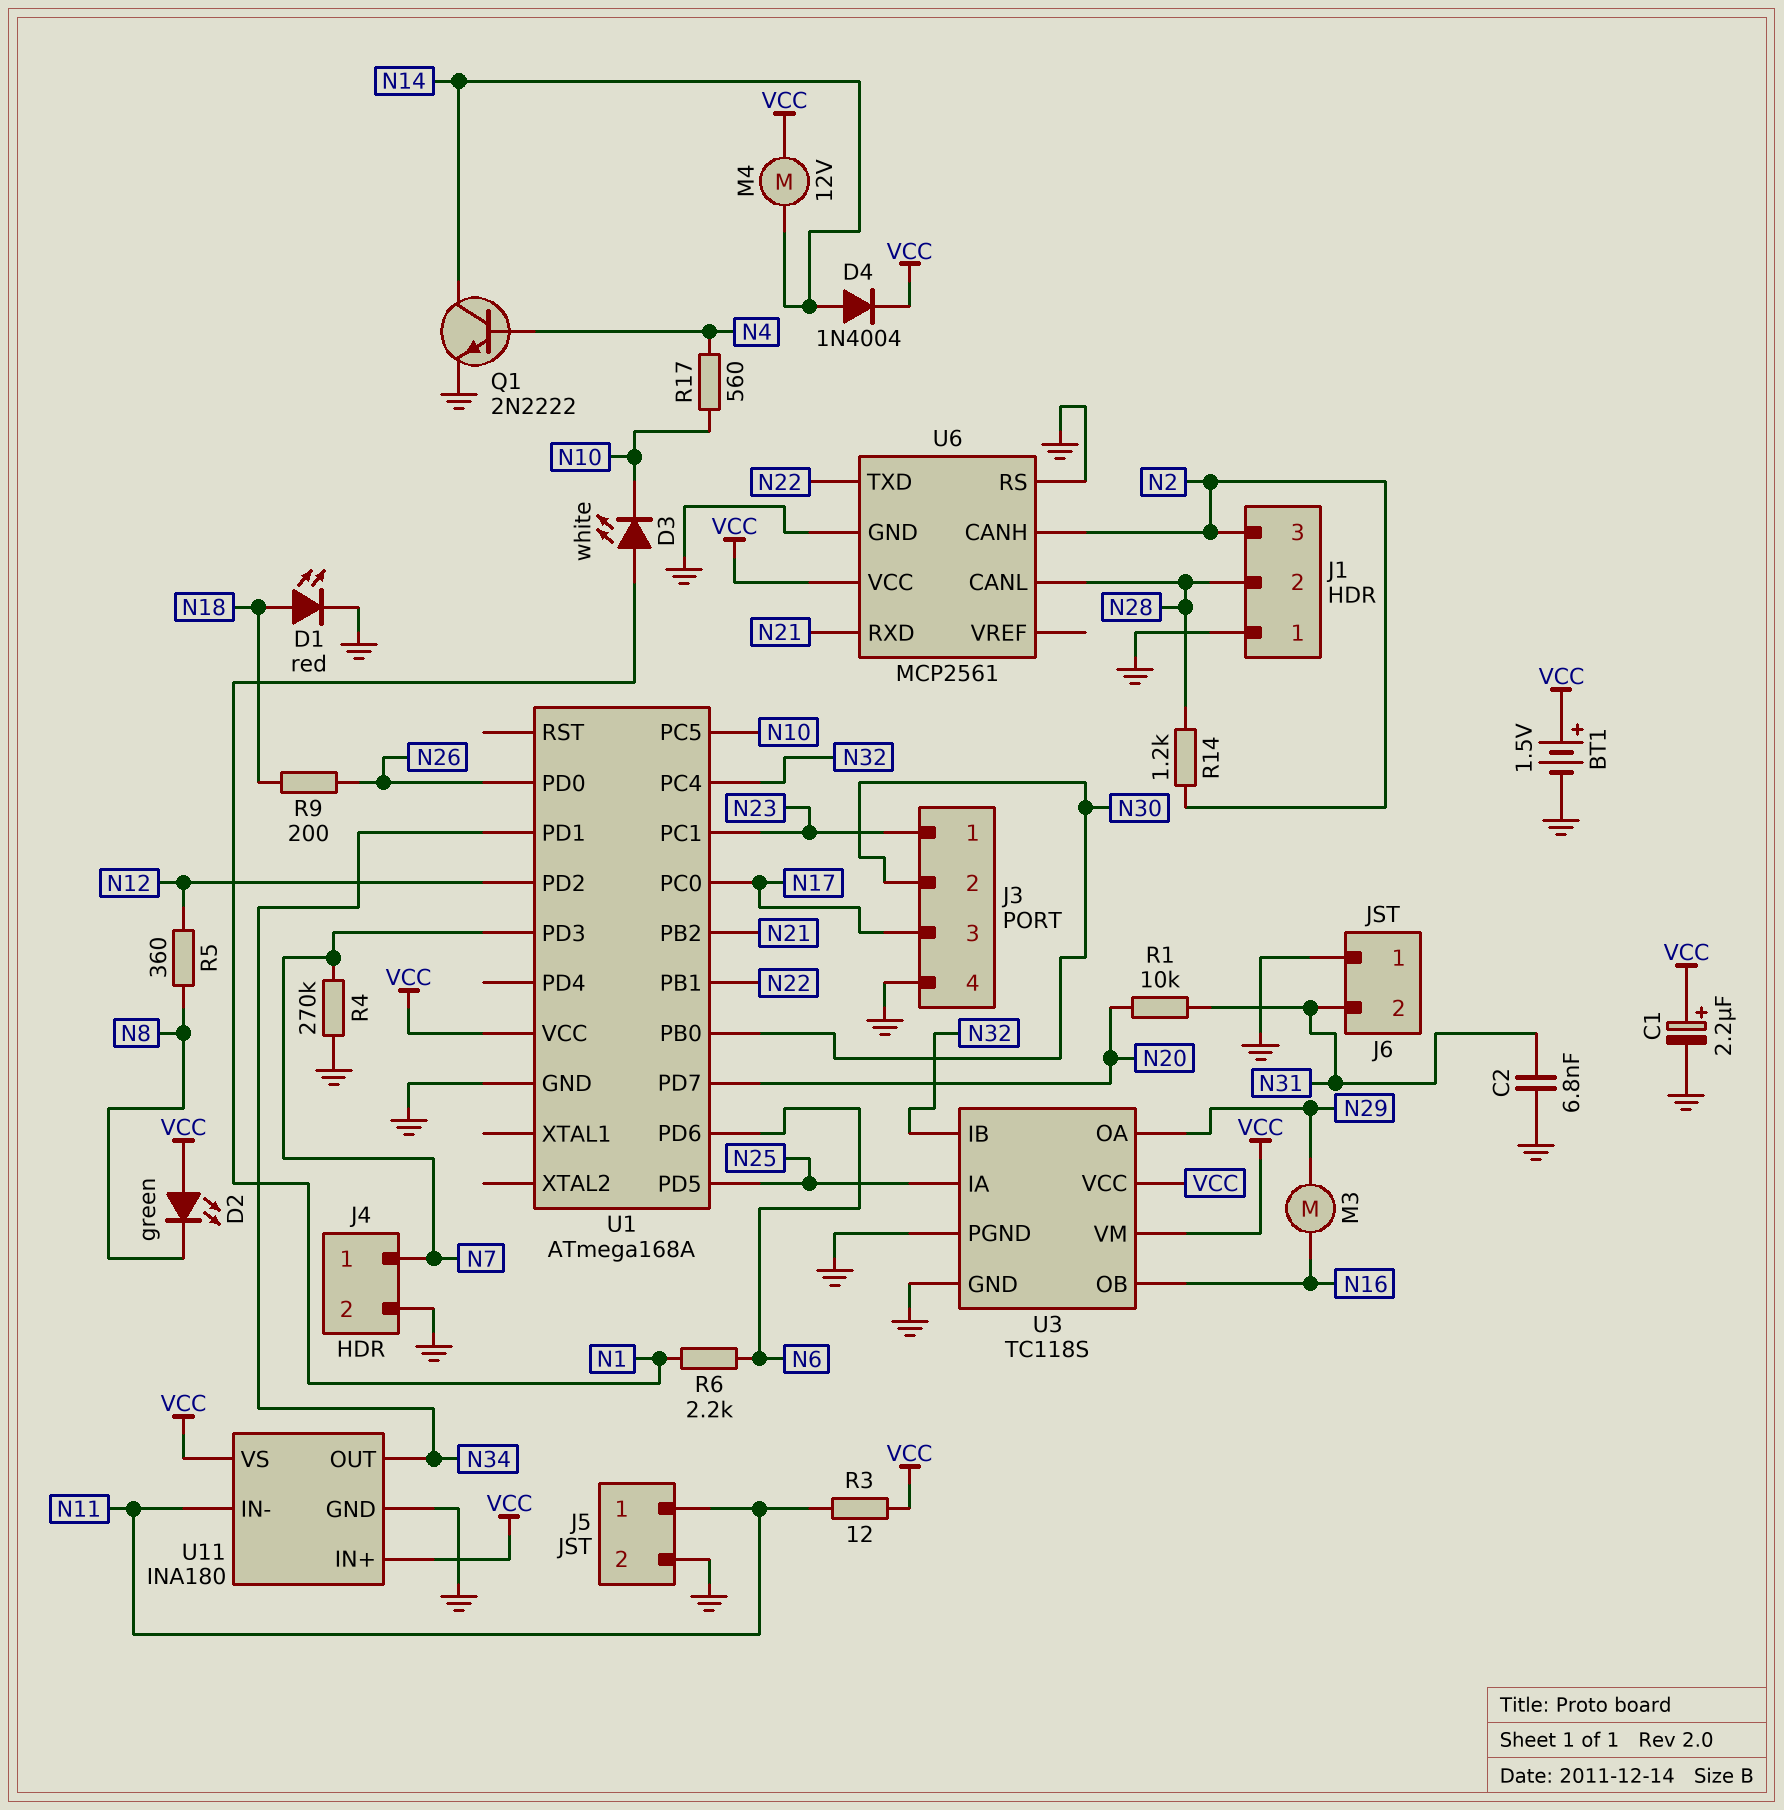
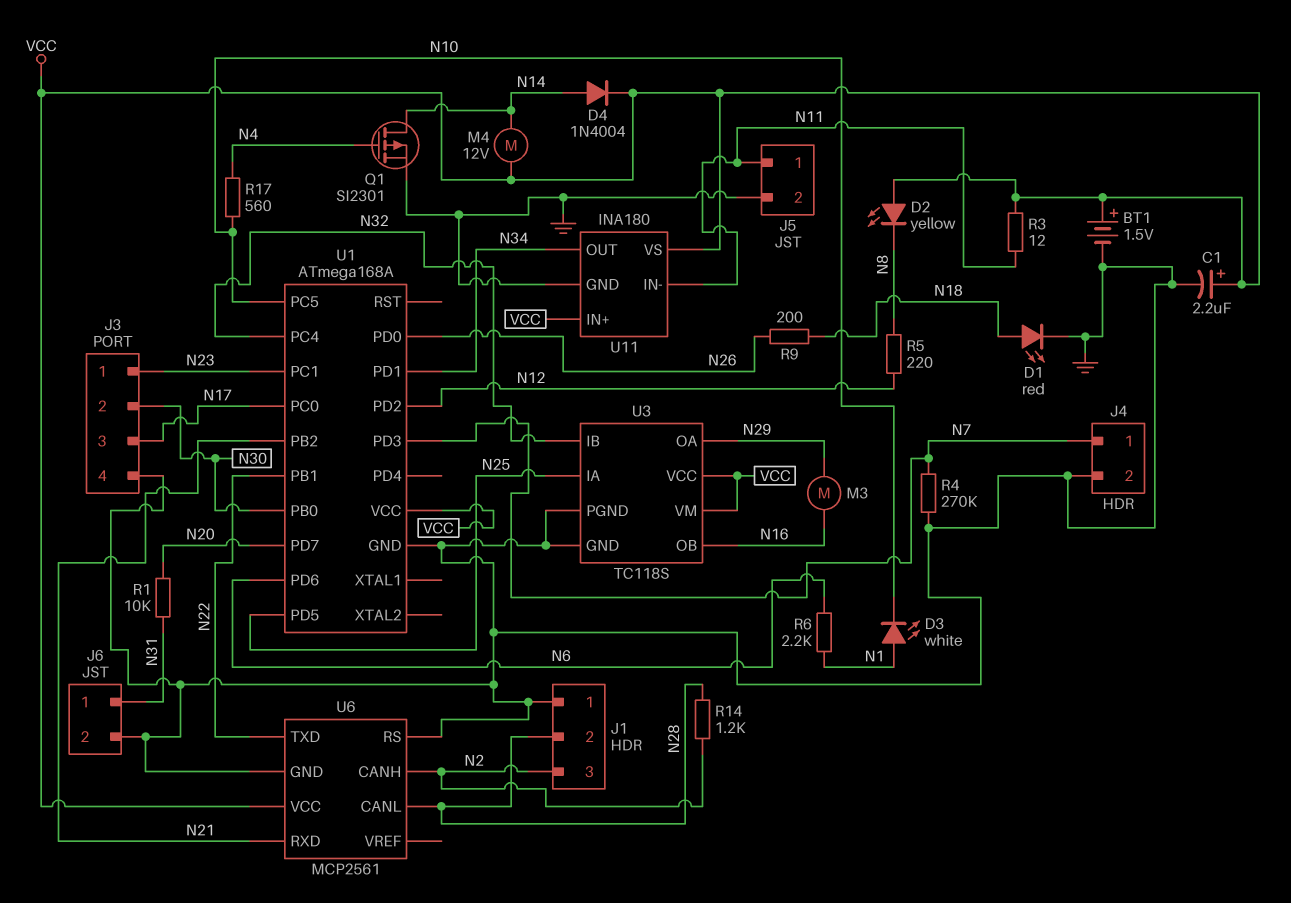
C2: 6.8nF (GND, N31) -> none
D2: LED green (A VCC, K N8) -> LED yellow (A VCC, K N8)
J6 pin 1: GND -> N31
J6 pin 2: N31 -> GND
Q1: NPN 2N2222 (B N4, C N14, E GND) -> PMOS SI2301 (G N4, D N14, S GND)
R5: 360 (N8, N12) -> 220 (N8, N12)

